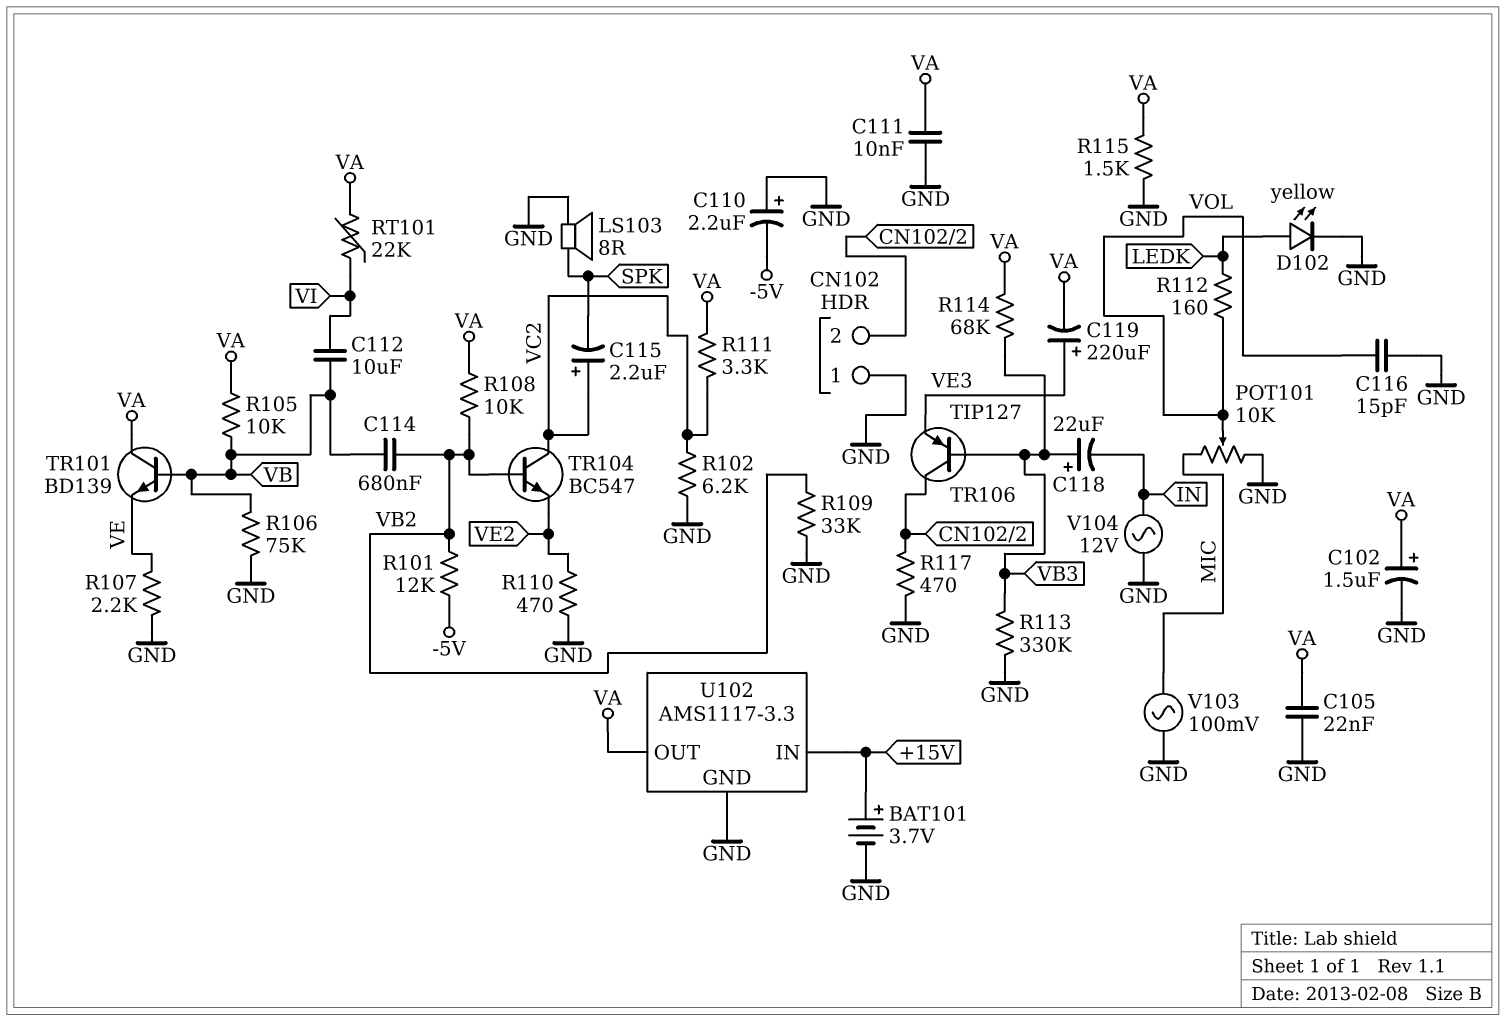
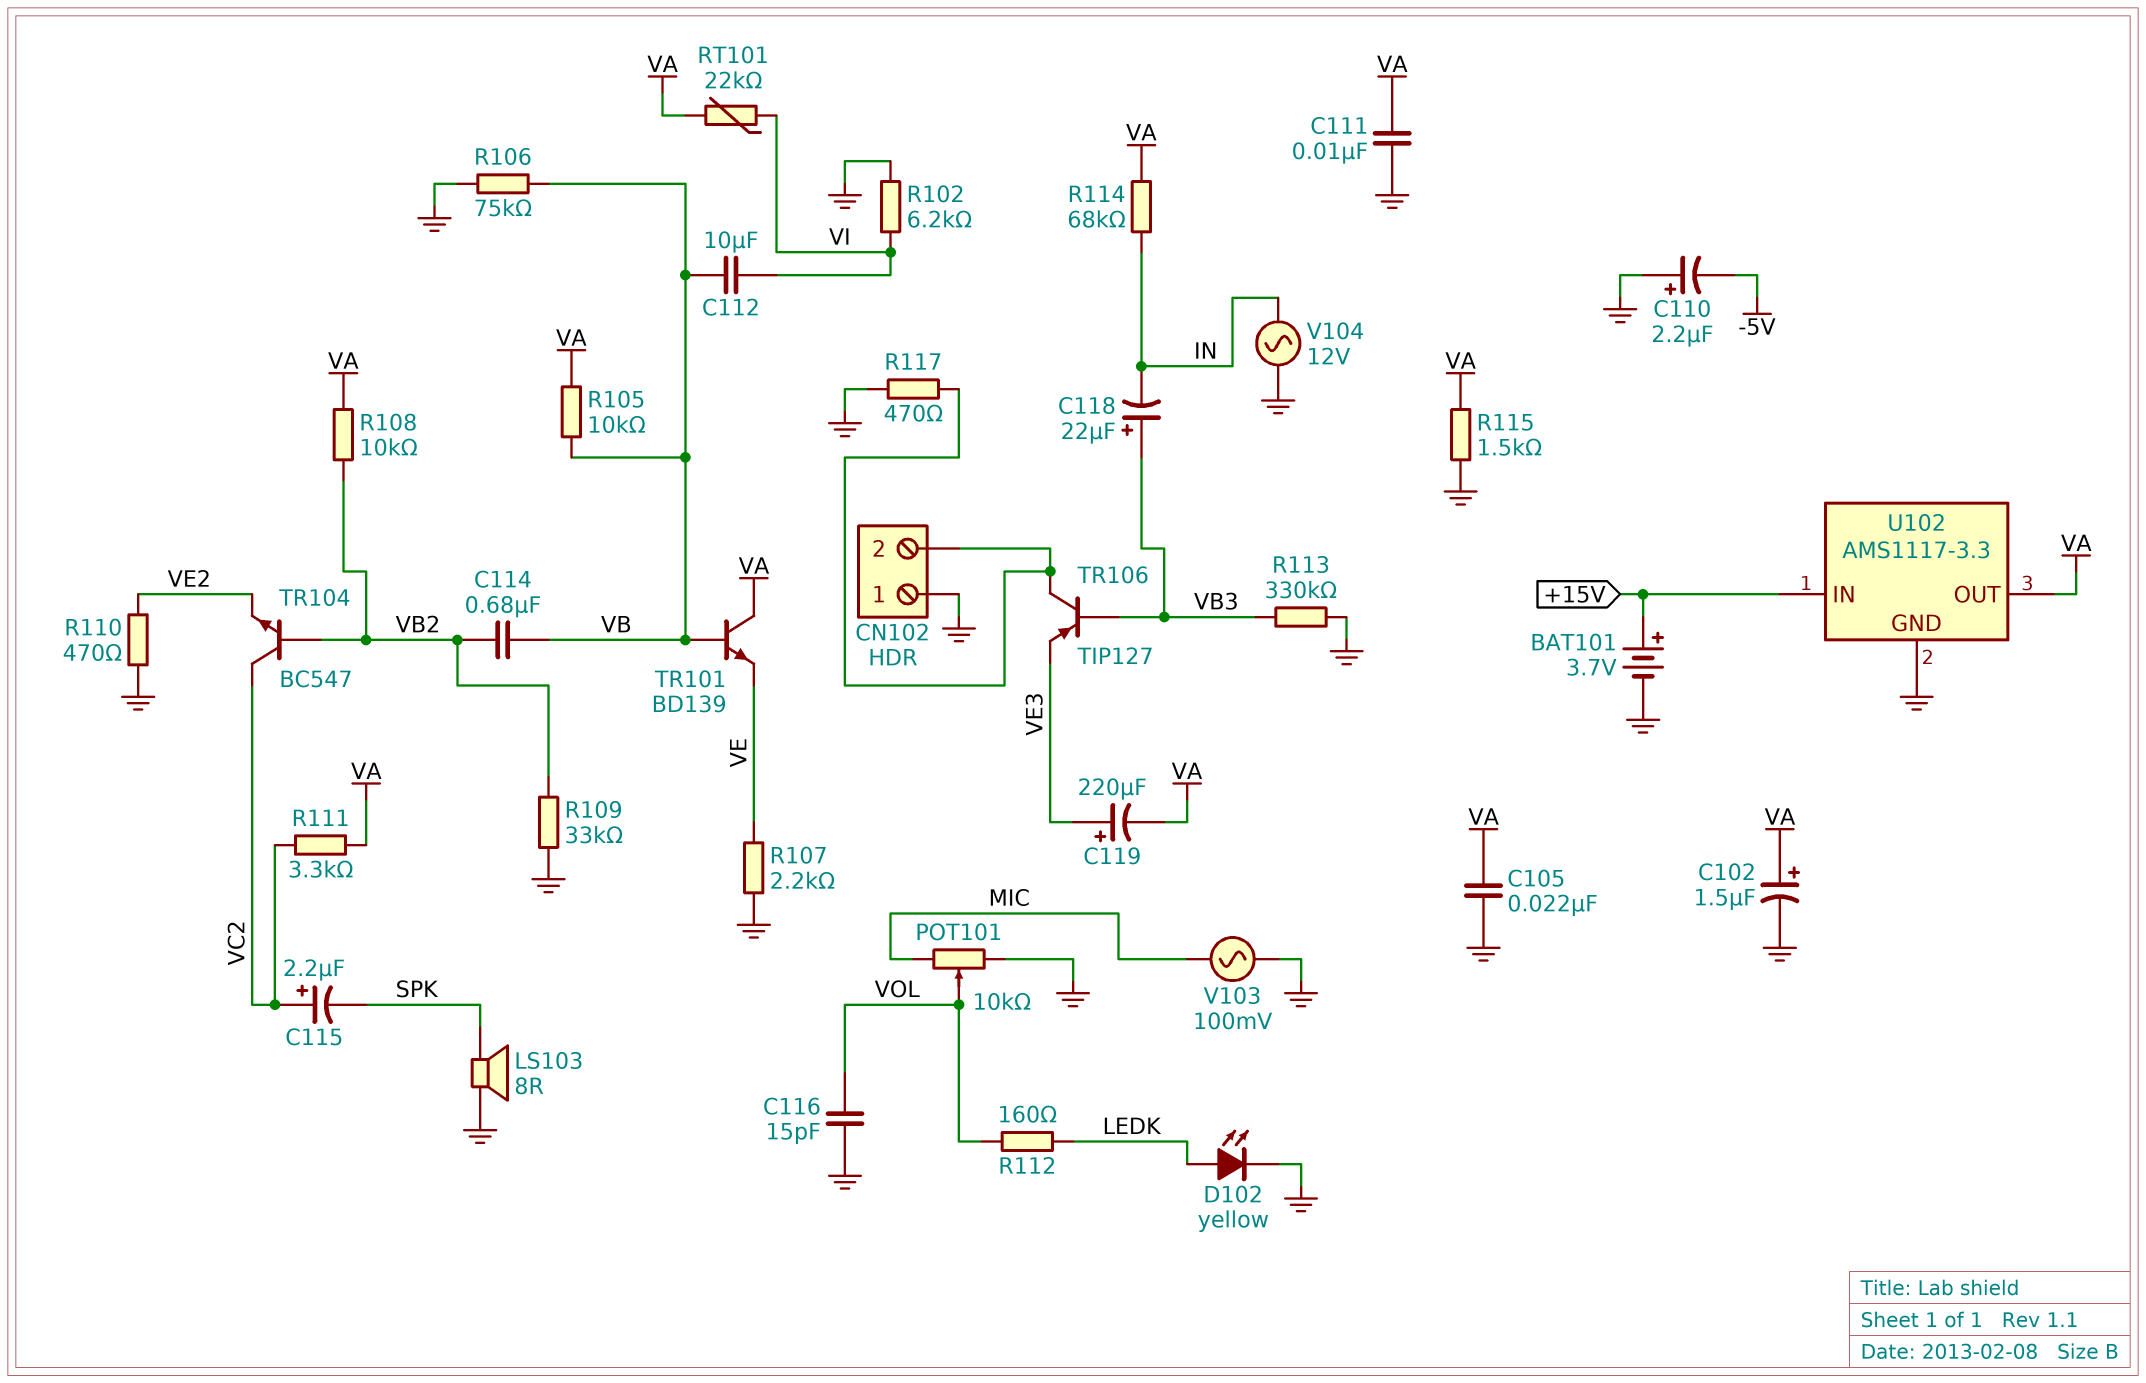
R101: 12k (-5V, VB2) -> none
R102: 6.2k (GND, VC2) -> 6.2k (GND, VI)
R114: 68k (VA, VB3) -> 68k (IN, VA)

